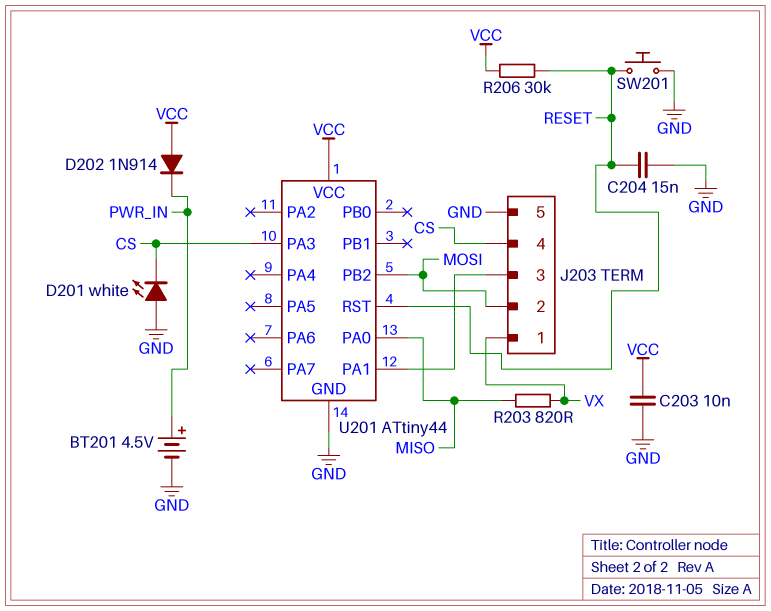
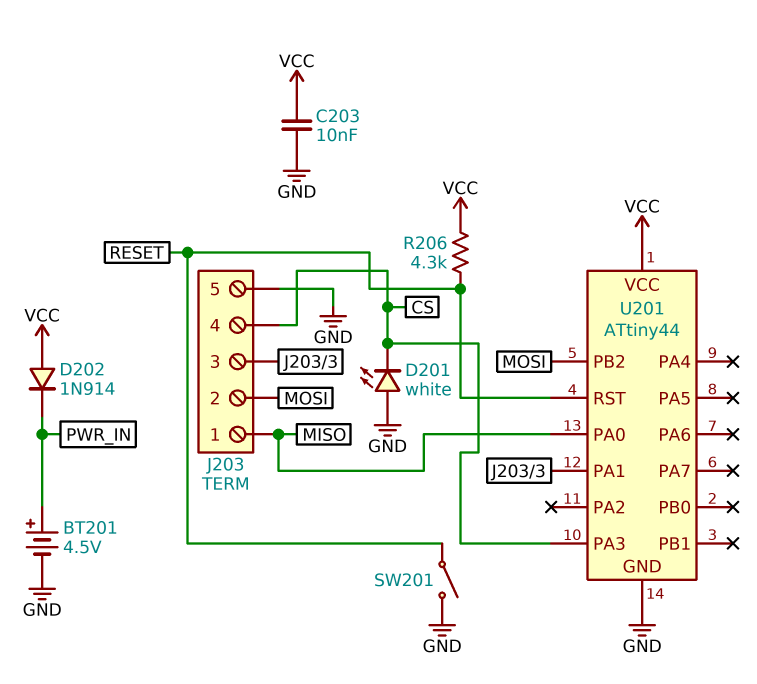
C204: 15nF (GND, RESET) -> none
J203 pin 1: VX -> MISO
R203: 820 (MISO, VX) -> none
R206: 30k (RESET, VCC) -> 4.3k (RESET, VCC)
SW201: button (GND, RESET) -> switch (GND, RESET)

